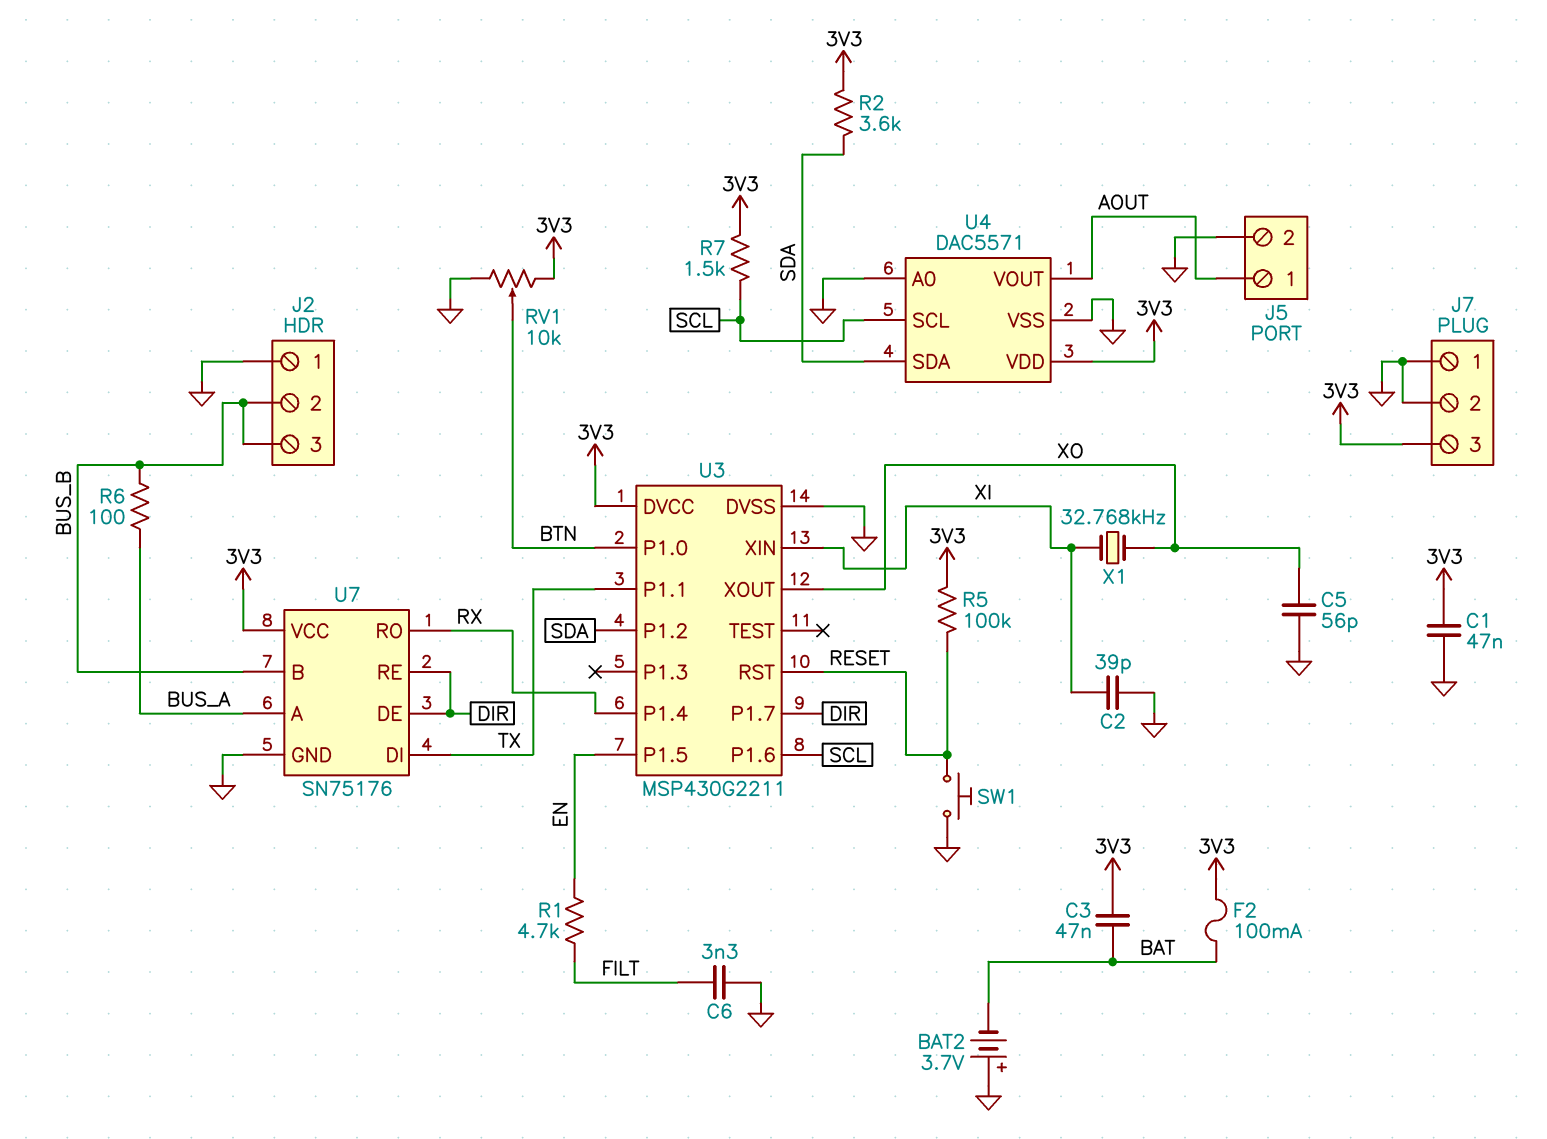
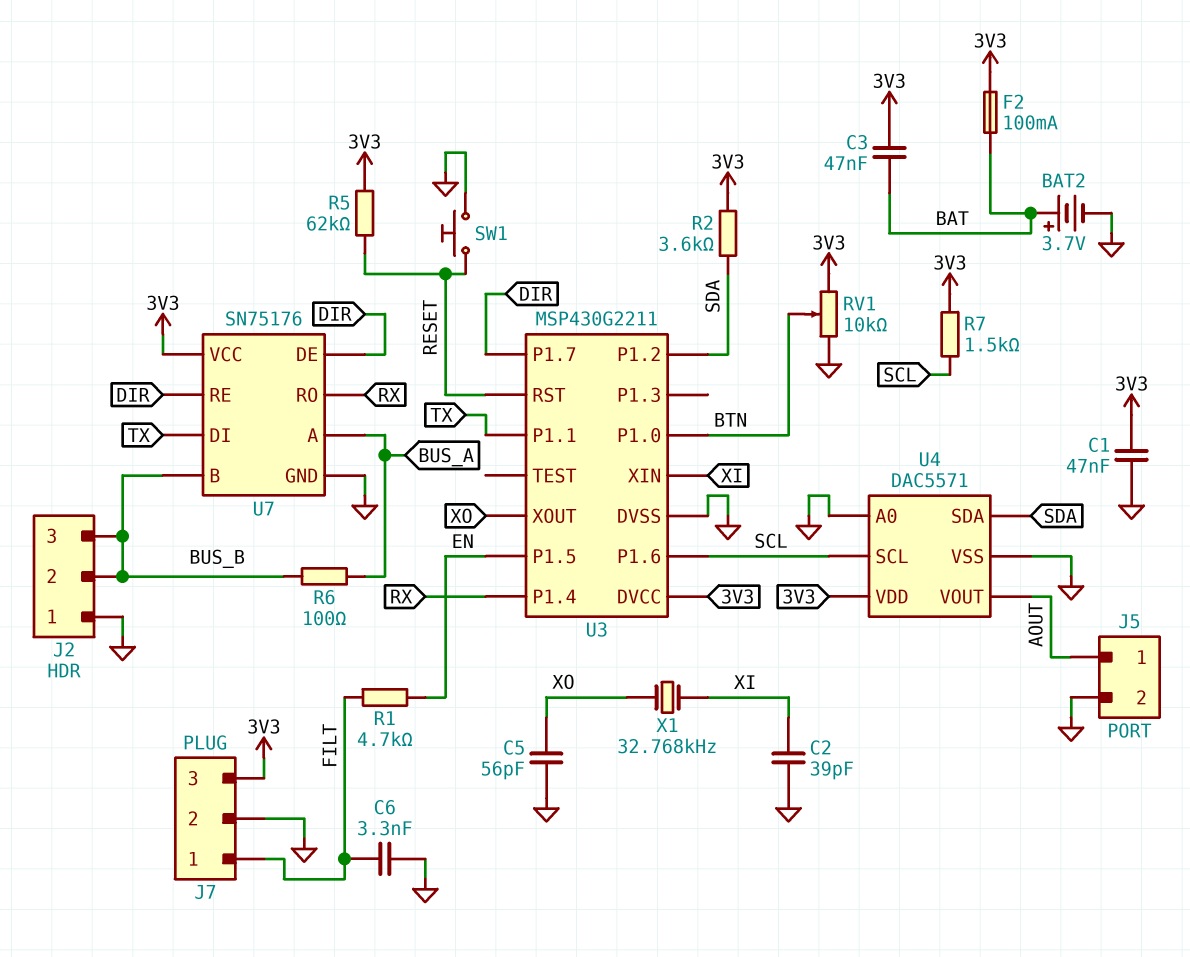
BAT2: 3.7V (plus GND, minus BAT) -> 3.7V (plus BAT, minus GND)
J7 pin 1: GND -> FILT
R5: 100k (3V3, RESET) -> 62k (3V3, RESET)

